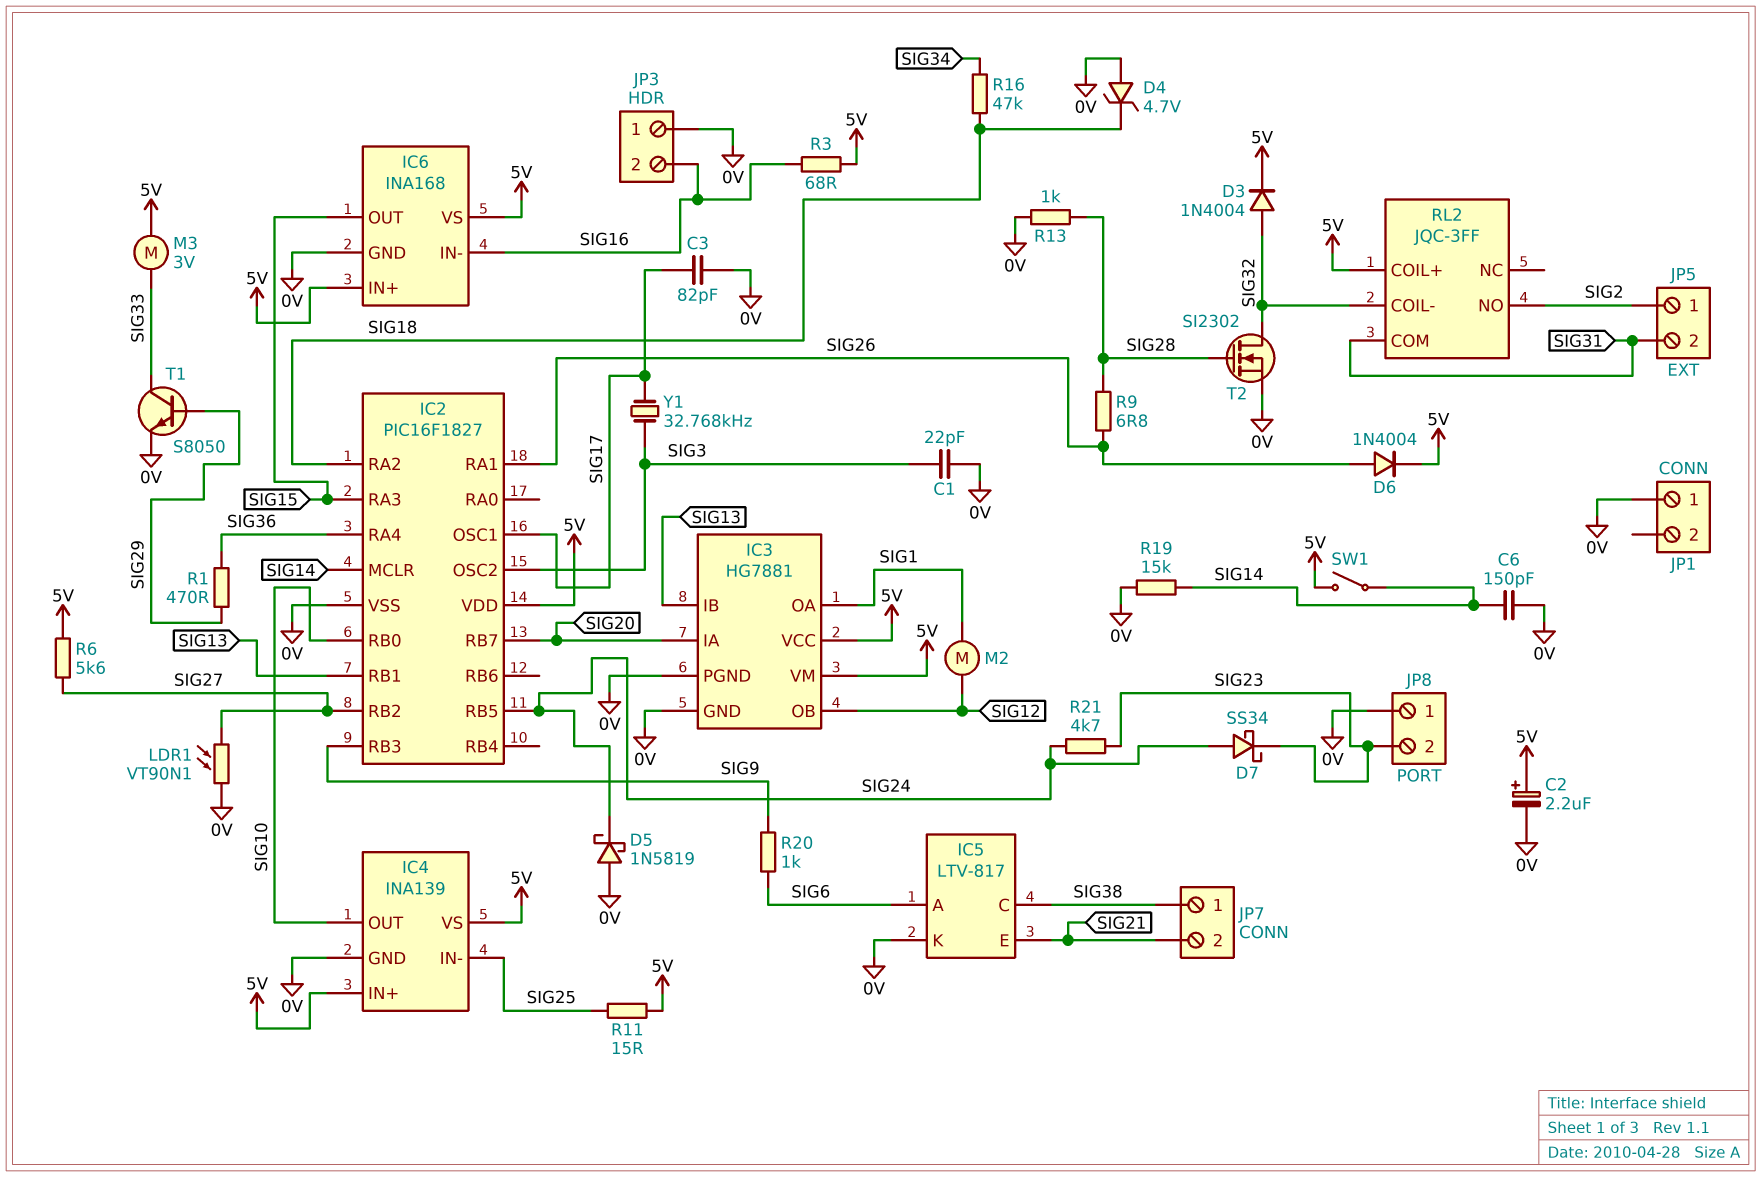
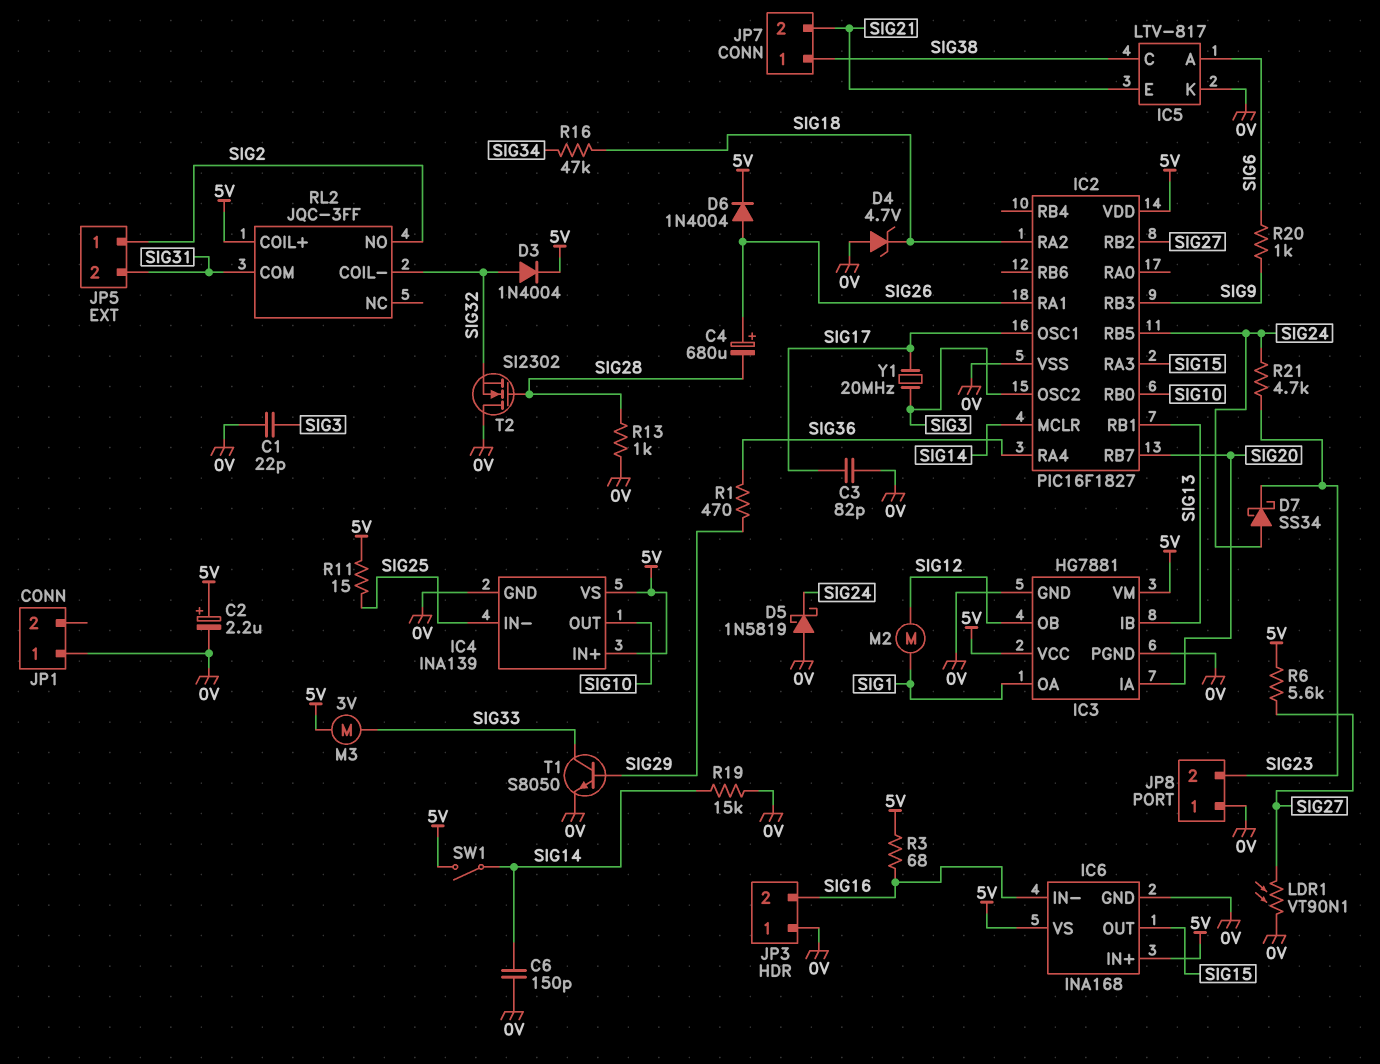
C4: none -> 680uF (plus SIG26, minus SIG28)
R9: 6.8 (SIG26, SIG28) -> none
T2: NMOS SI2302 (G SIG28, D SIG32, S 0V) -> NMOS SI2302 (G SIG28, D 0V, S SIG32)
Y1: 32.768kHz (SIG3, SIG17) -> 20MHz (SIG3, SIG17)

